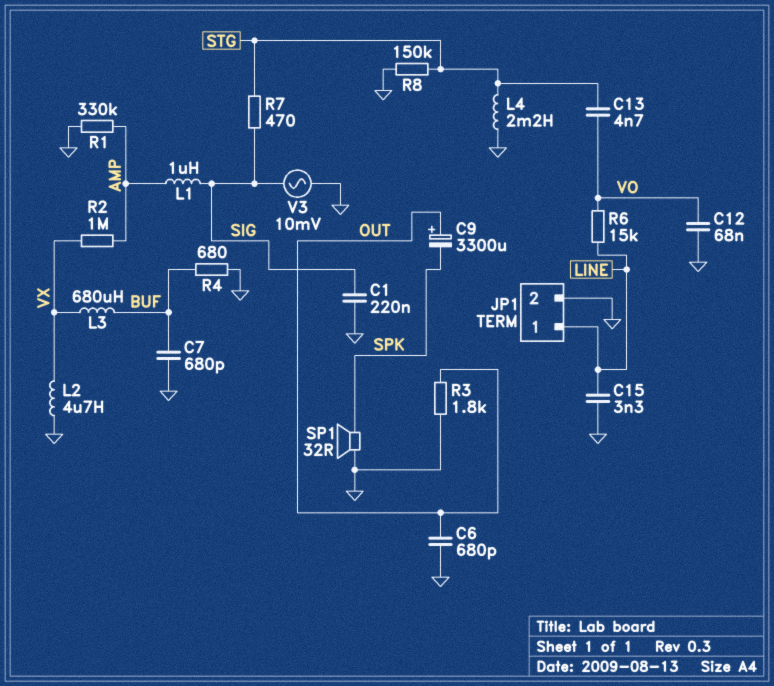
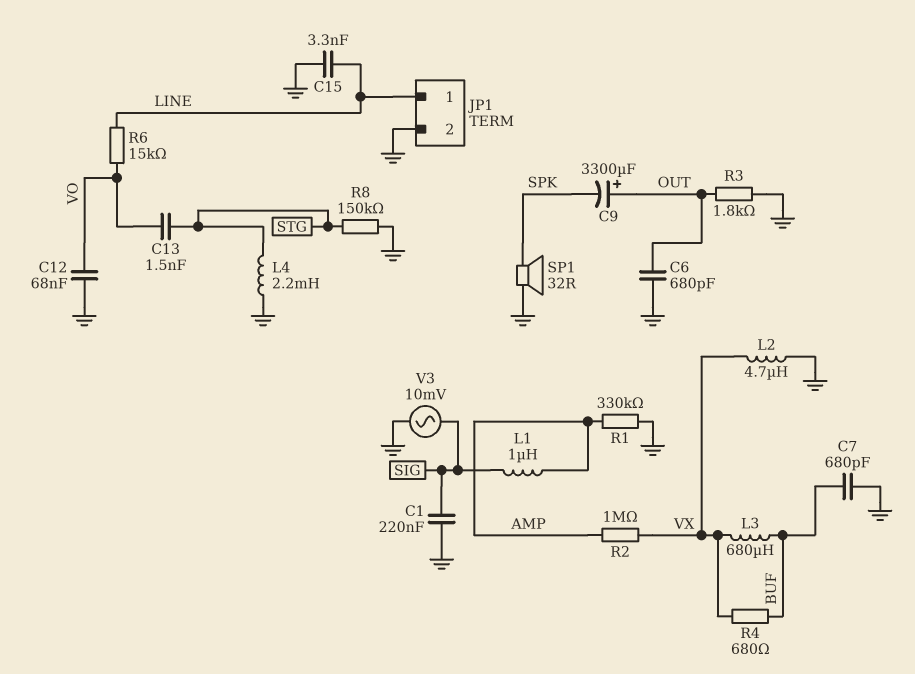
C13: 4.7nF (STG, VO) -> 1.5nF (STG, VO)
R4: 680 (BUF, GND) -> 680 (BUF, VX)
R7: 470 (SIG, STG) -> none

